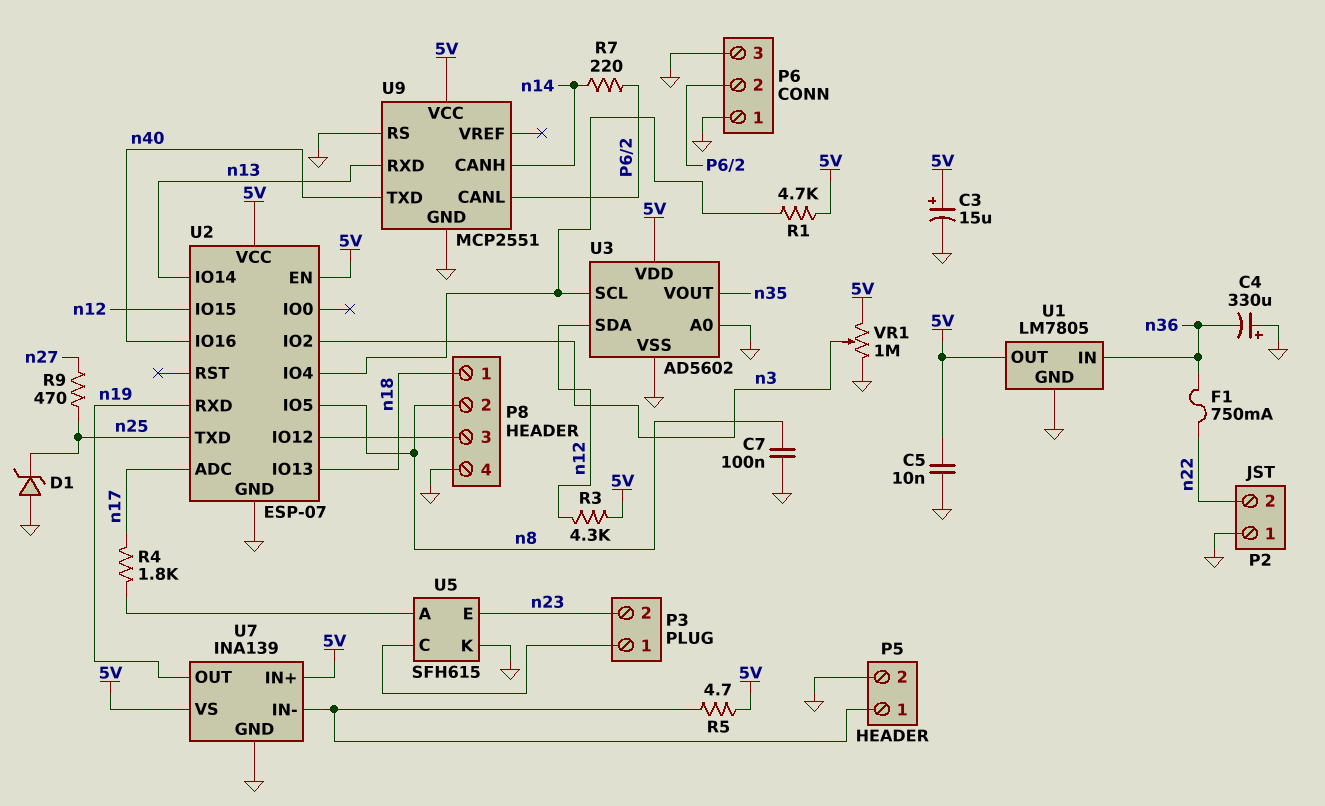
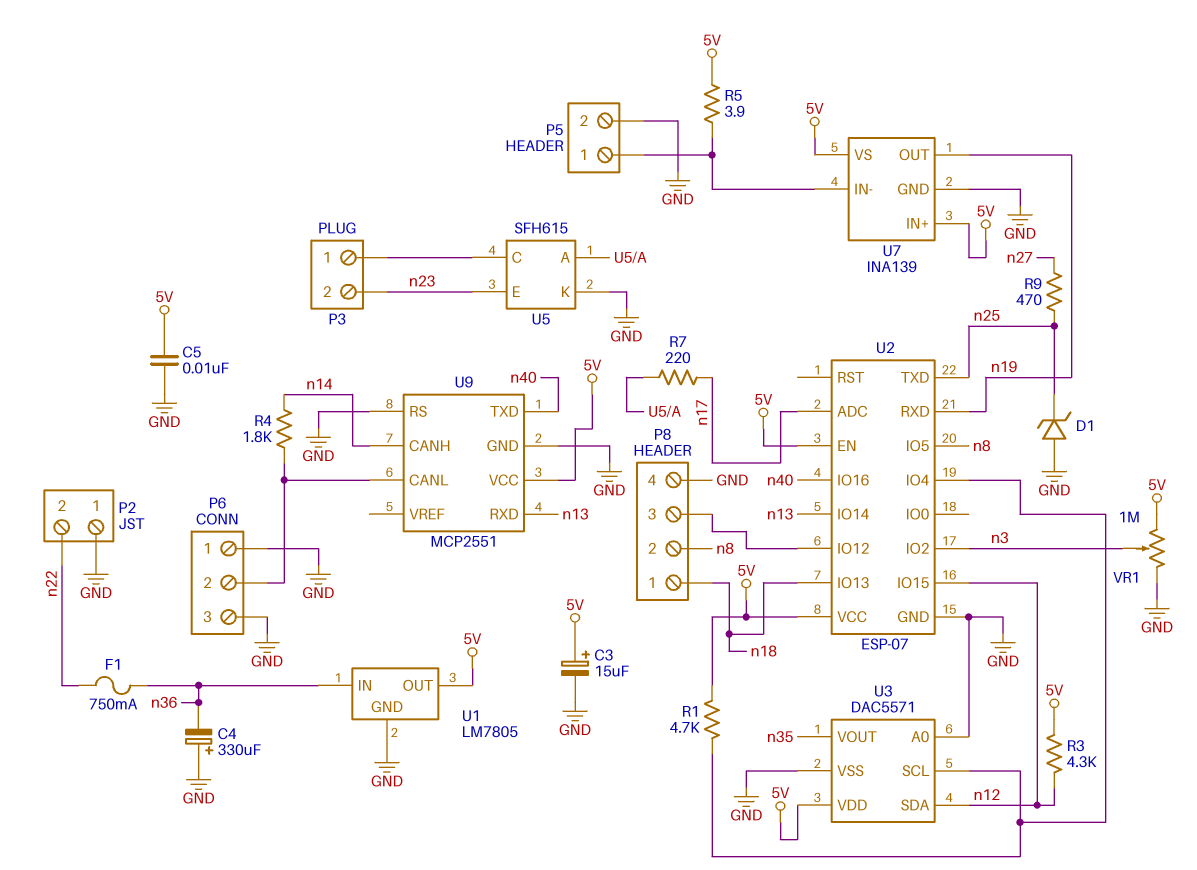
C7: 100nF (GND, n8) -> none
R4: 1.8k (U5/A, n17) -> 1.8k (P6/2, n14)
R5: 4.7 (5V, P5/1) -> 3.9 (5V, P5/1)
R7: 220 (P6/2, n14) -> 220 (U5/A, n17)
U3: AD5602 -> DAC5571

